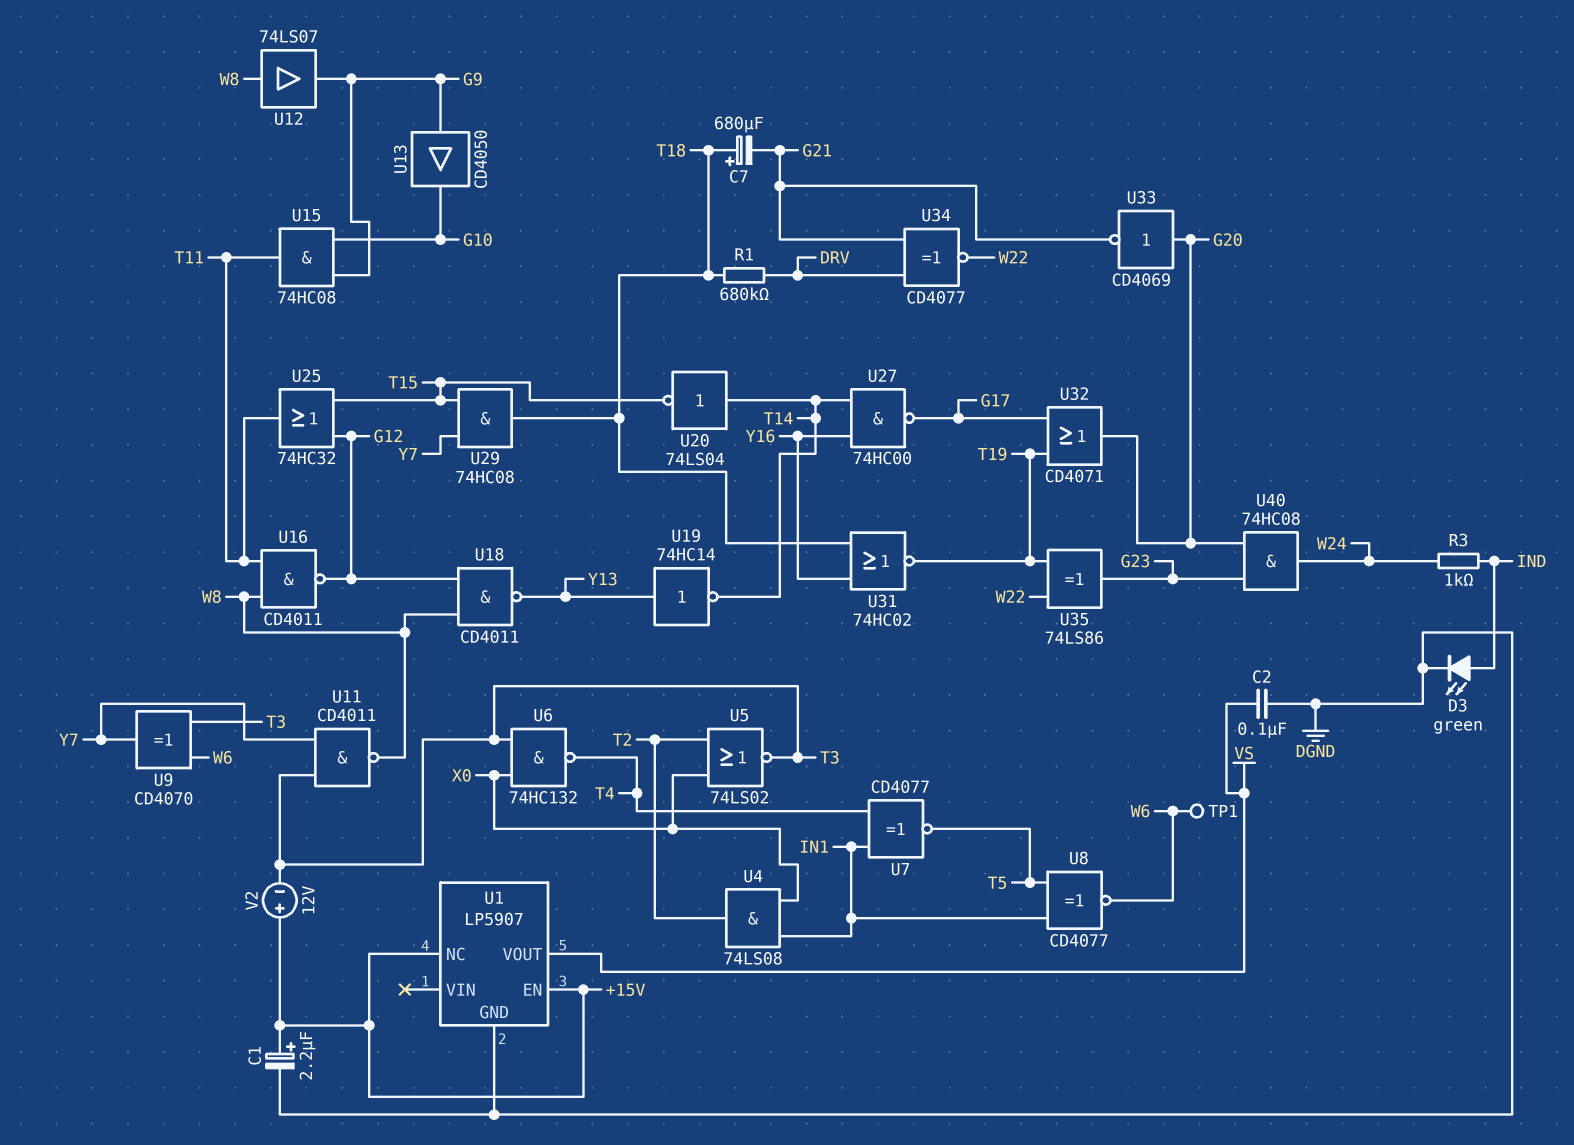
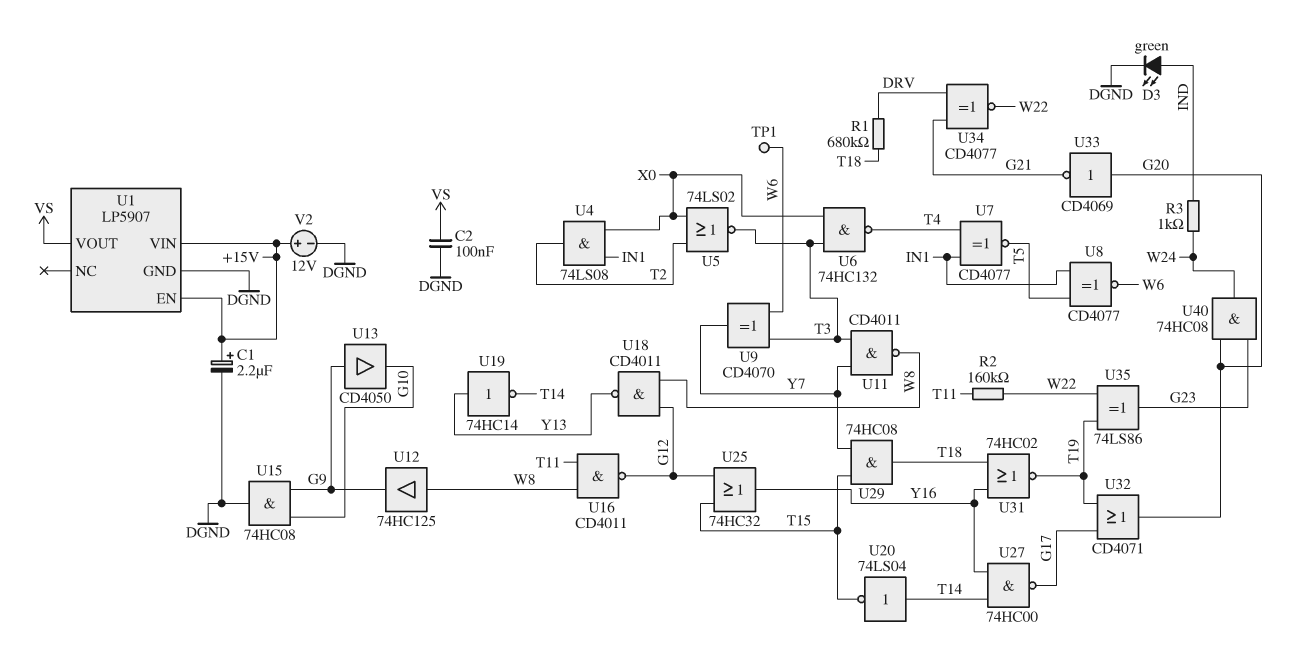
C7: 680uF (plus T18, minus G21) -> none
R2: none -> 160k (T11, W22)
U1 pin NC: +15V -> none
U1 pin VIN: none -> +15V
U12: buffer 74LS07 (in W8, out G9) -> buffer 74HC125 (in W8, out G9)
U15: AND 74HC08 (in G9, in G10, out T11) -> AND 74HC08 (in G9, in G10, out DGND)
U25: OR 74HC32 (in G12, in T15, out T11) -> OR 74HC32 (in G12, in T15, out Y16)
V2: 12V (plus +15V, minus T3) -> 12V (plus +15V, minus DGND)

